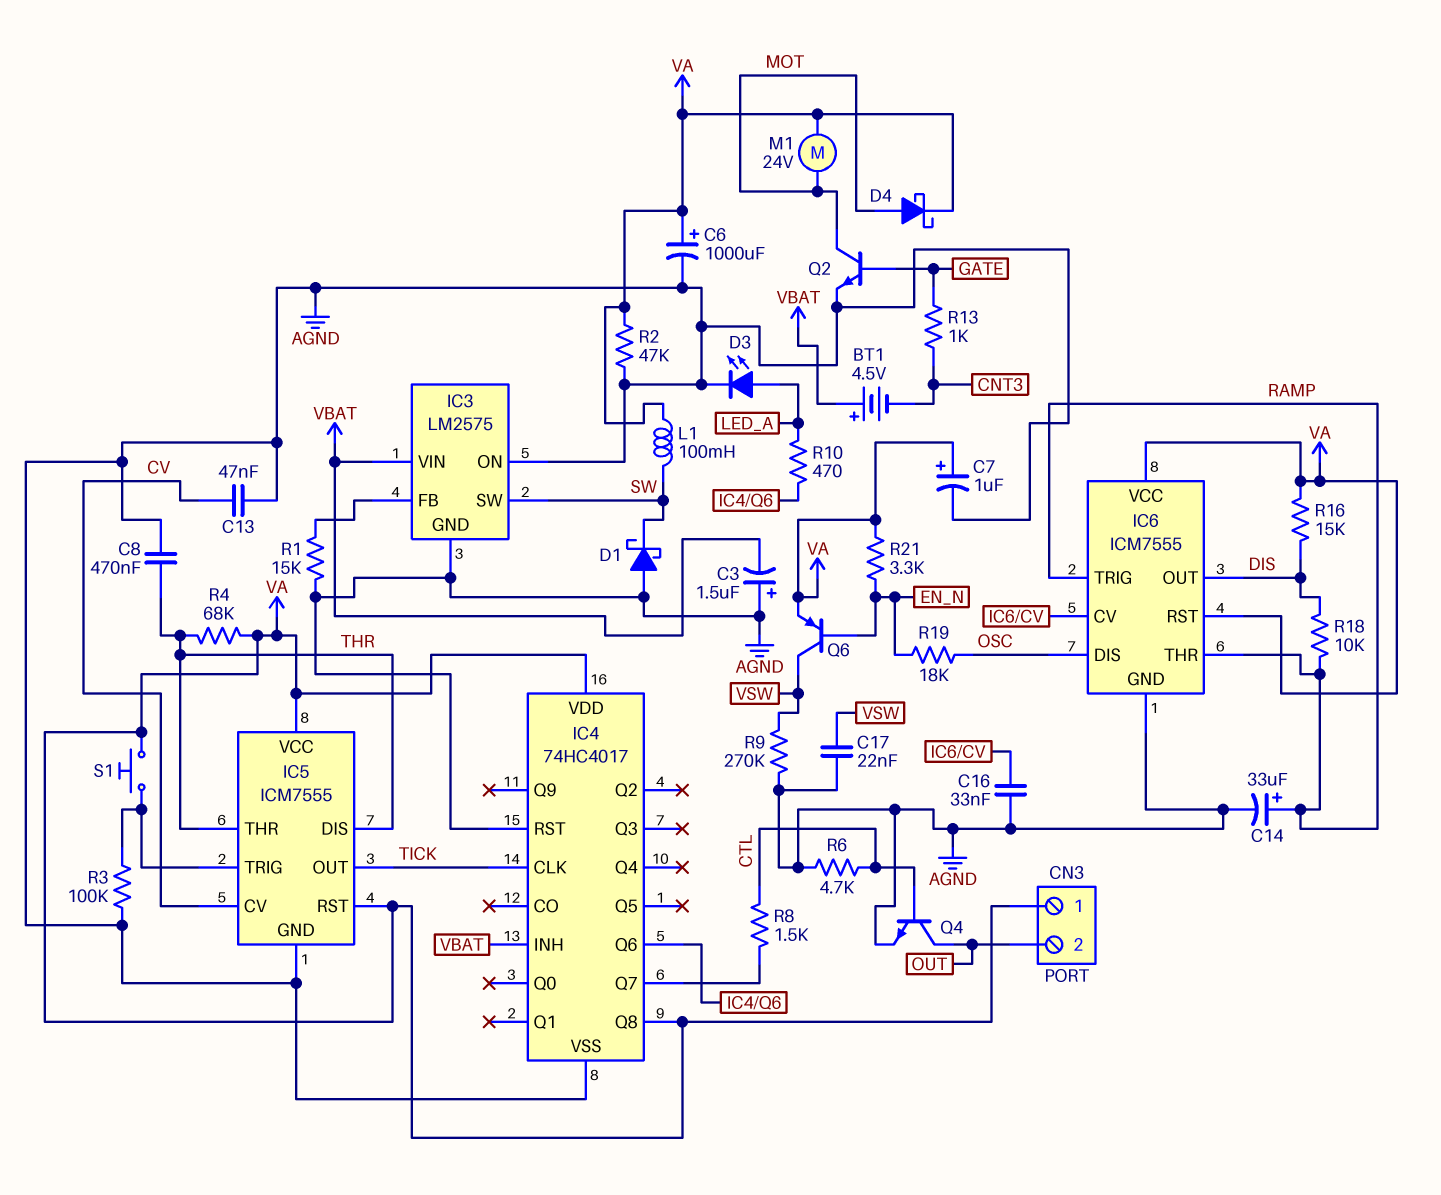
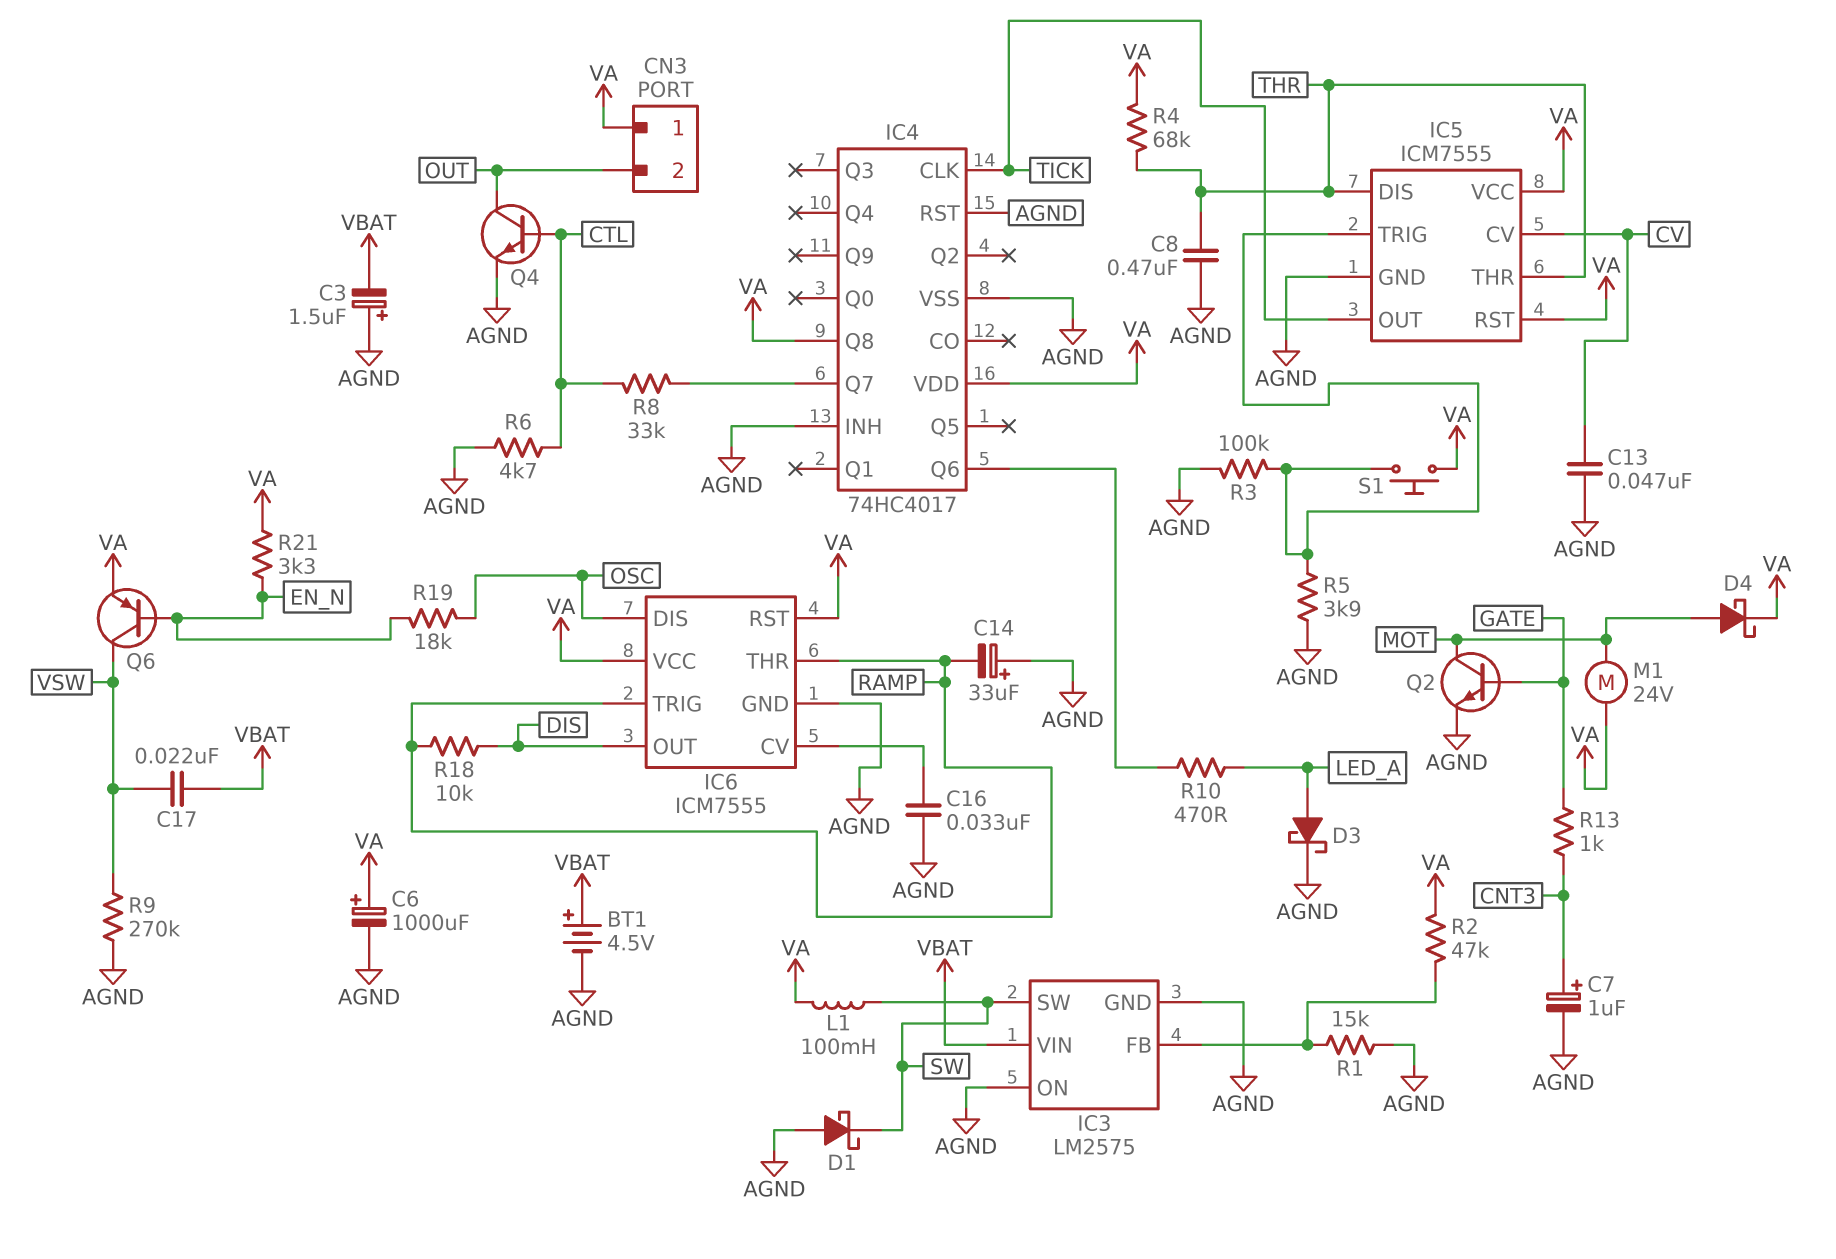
BT1: 4.5V (plus VBAT, minus CNT3) -> 4.5V (plus VBAT, minus AGND)
C7: 1uF (plus VA, minus AGND) -> 1uF (plus CNT3, minus AGND)
C14: 33uF (plus RAMP, minus AGND) -> 33uF (plus AGND, minus RAMP)
C17: 22nF (AGND, VSW) -> 22nF (VBAT, VSW)
D3: LED (A LED_A, K AGND) -> schottky (A LED_A, K AGND)
IC4 pin INH: VBAT -> AGND
R2: 47k (AGND, VA) -> 47k (IC3/FB, VA)
R5: none -> 3.9k (AGND, IC5/TRIG)
R8: 1.5k (CTL, IC4/Q7) -> 33k (CTL, IC4/Q7)
R16: 15k (DIS, VA) -> none

